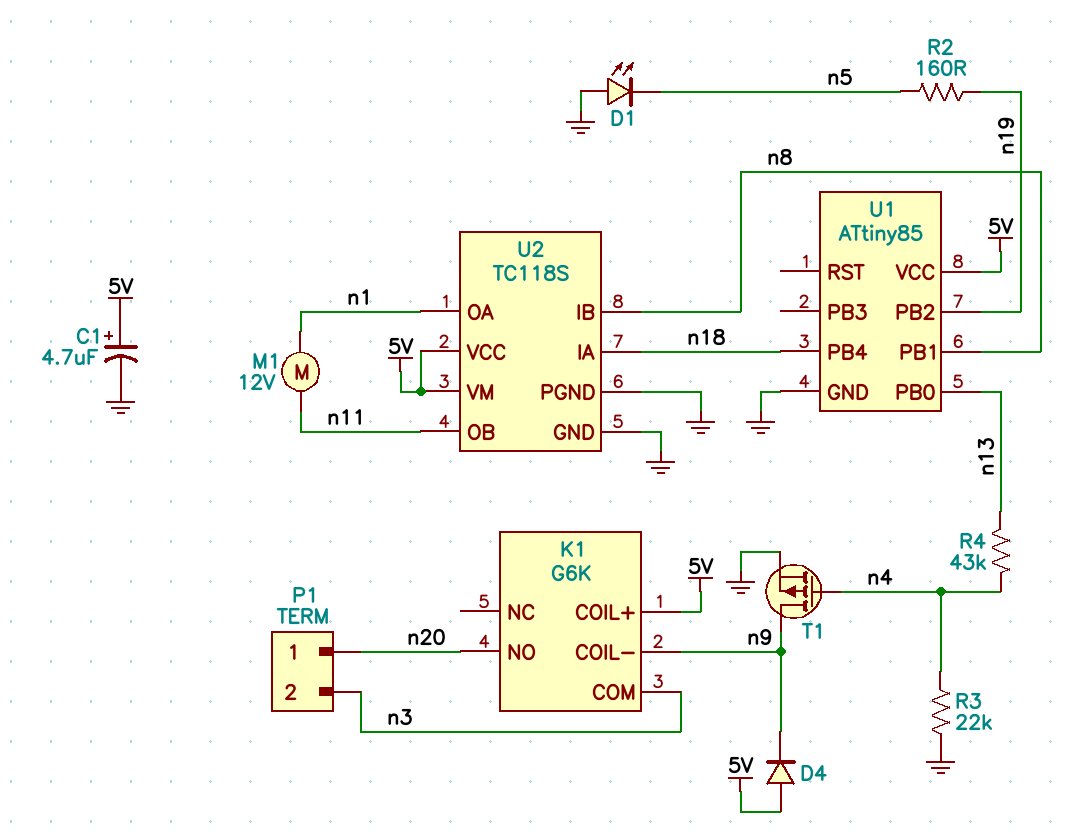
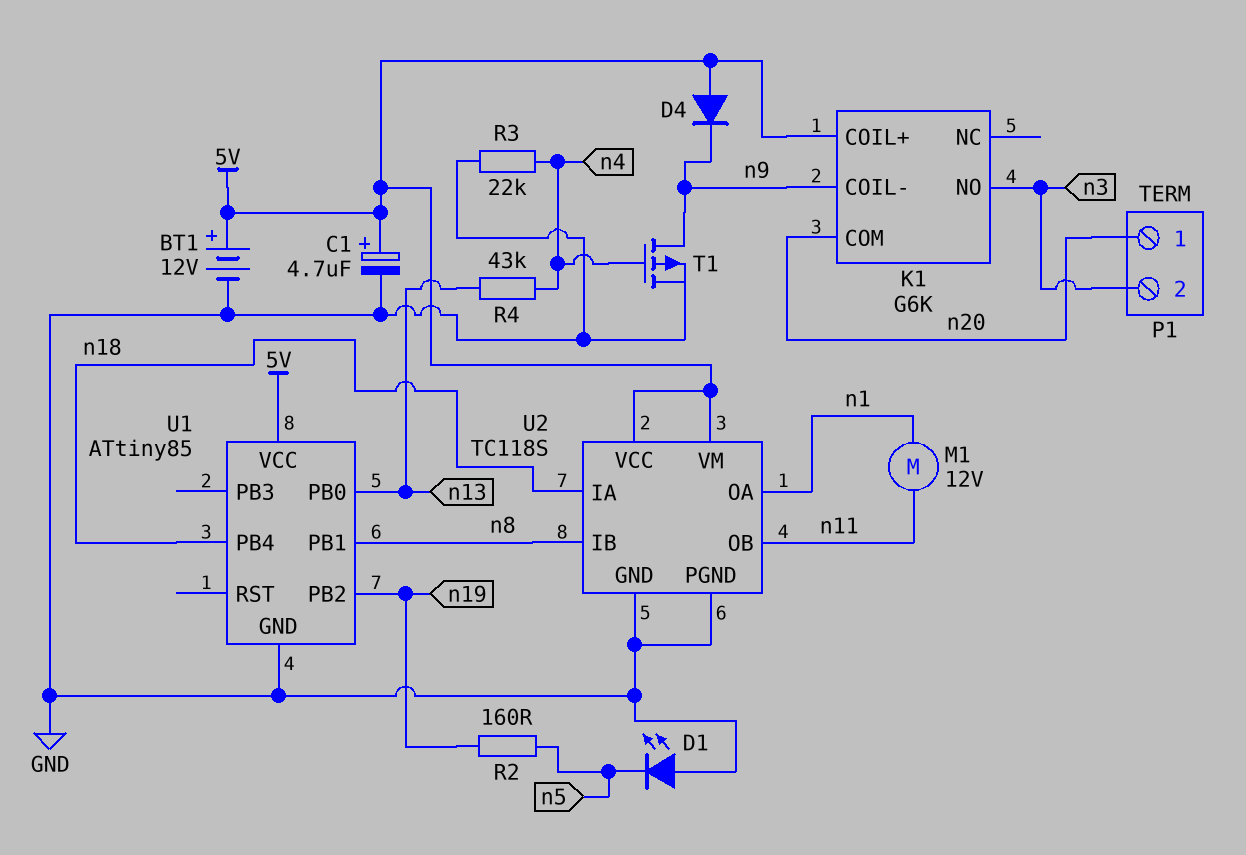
BT1: none -> 12V (plus 5V, minus GND)
K1 pin COM: n3 -> n20
K1 pin NO: n20 -> n3

